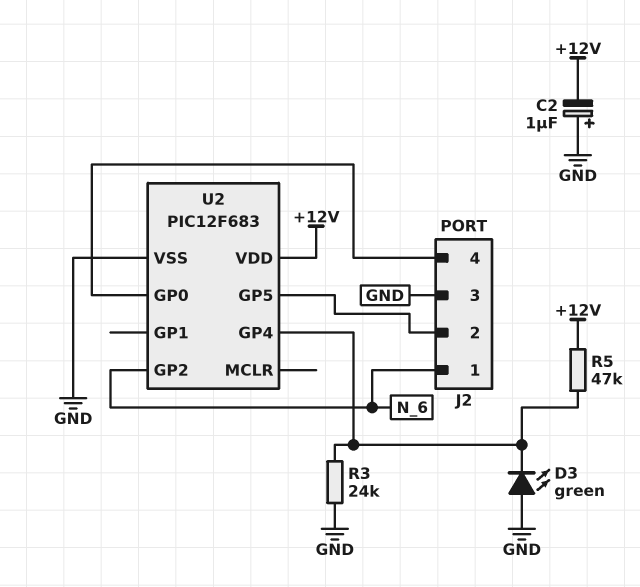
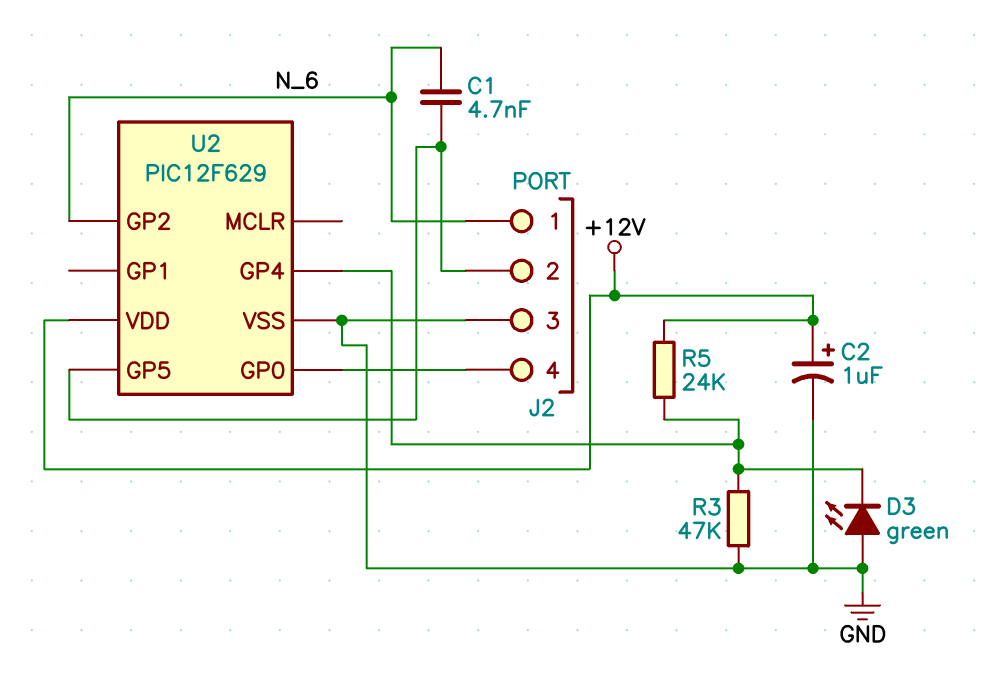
C1: none -> 4.7nF (J2/2, N_6)
C2: 1uF (plus GND, minus +12V) -> 1uF (plus +12V, minus GND)
R3: 24k (GND, U2/GP4) -> 47k (GND, U2/GP4)
R5: 47k (+12V, U2/GP4) -> 24k (+12V, U2/GP4)
U2: PIC12F683 -> PIC12F629

